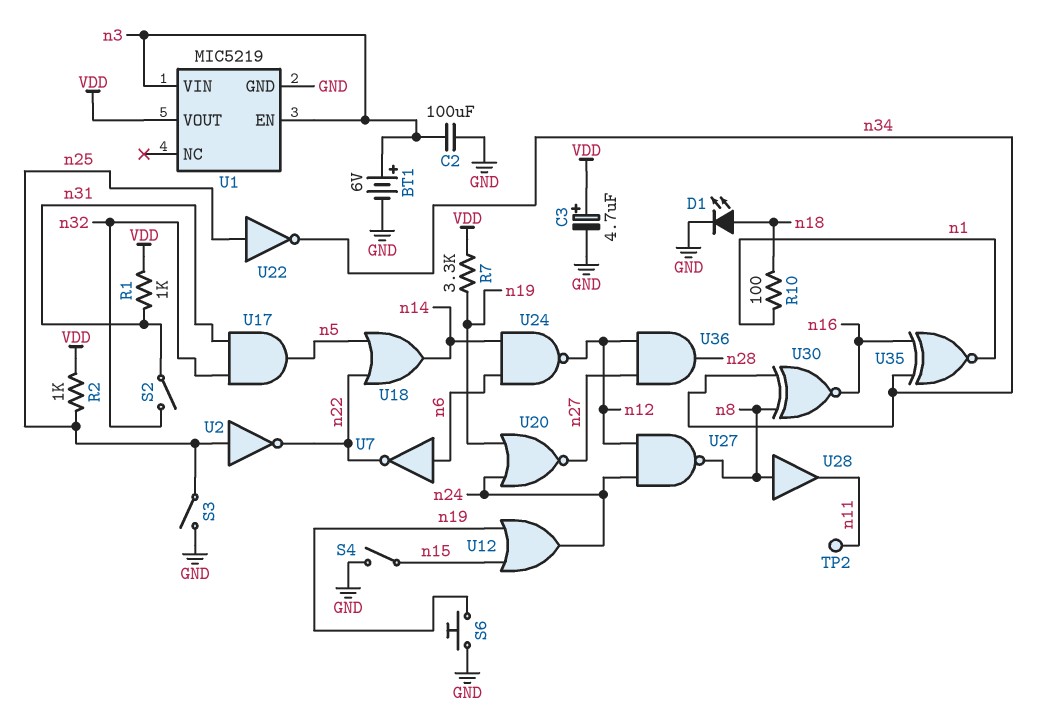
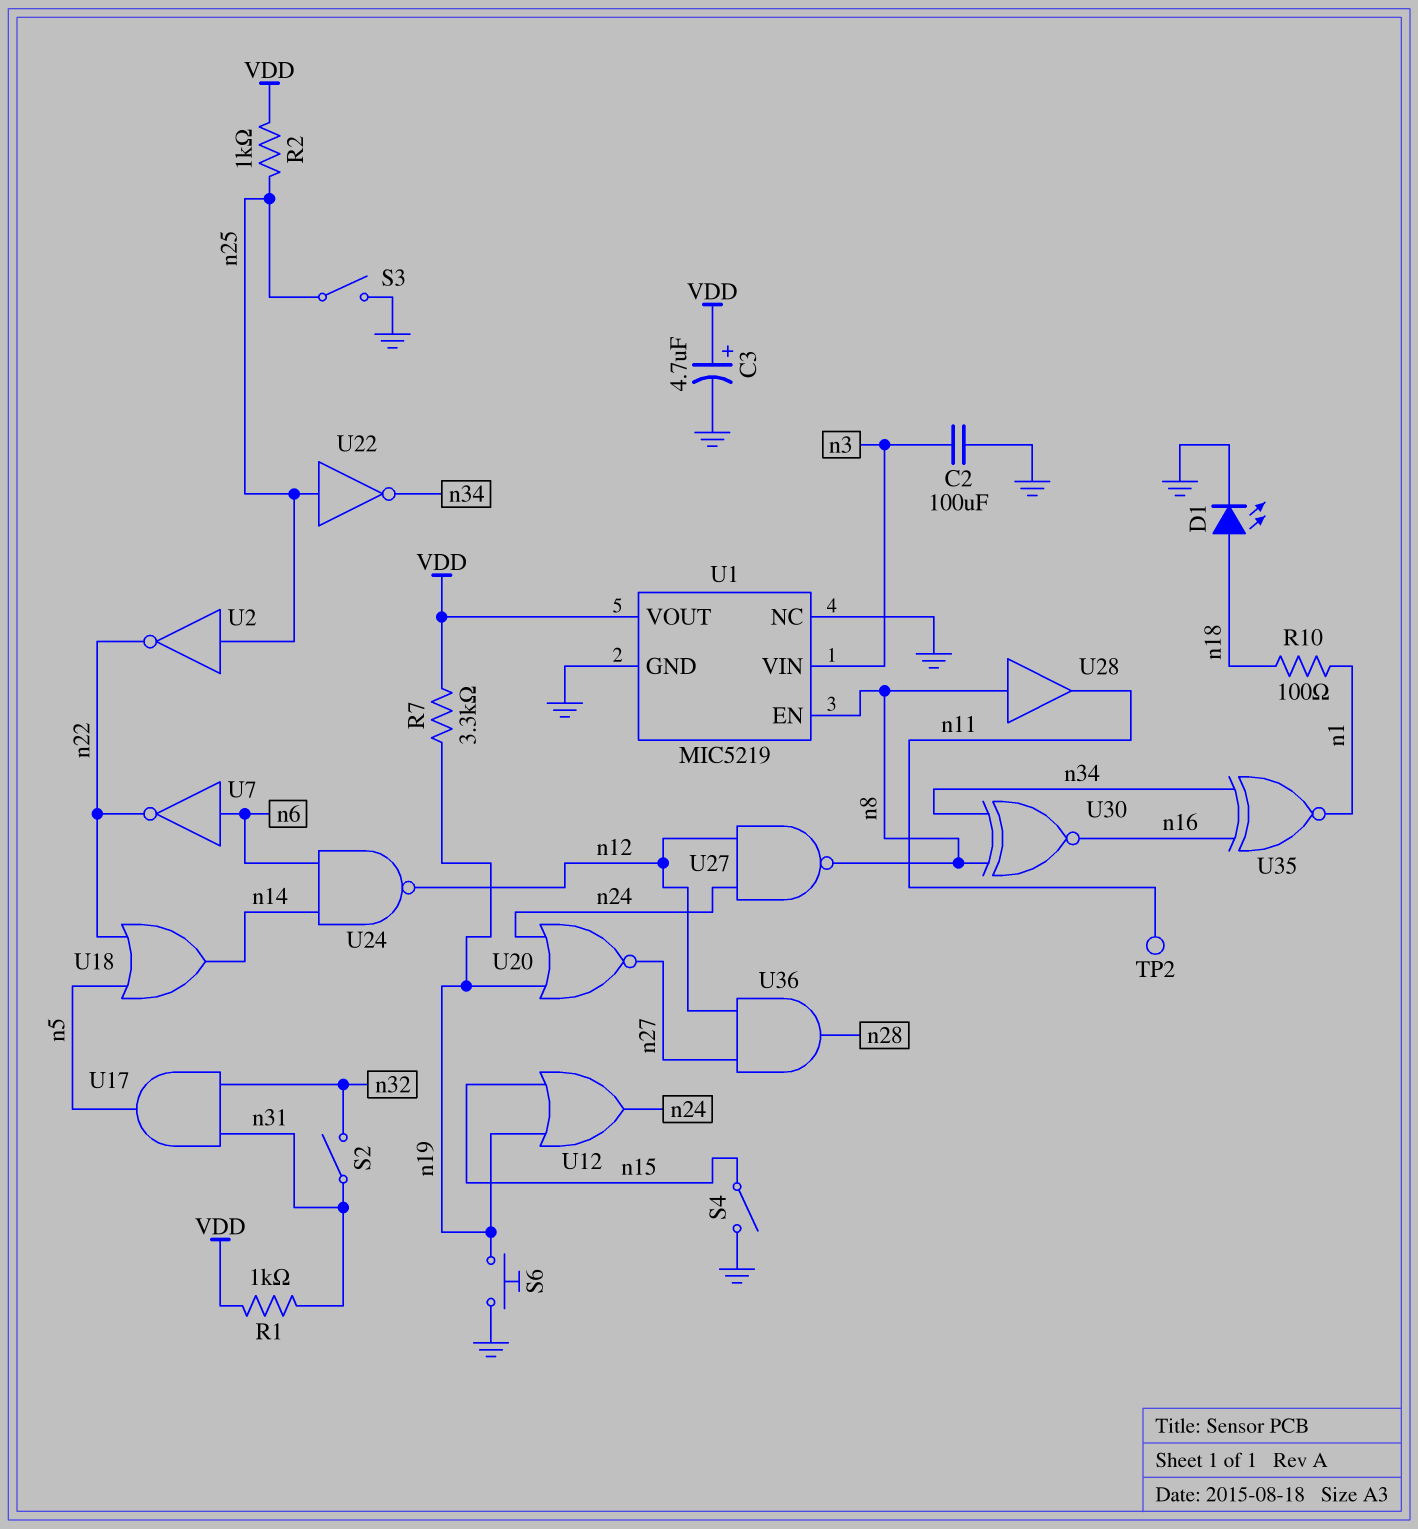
BT1: 6V (plus n3, minus GND) -> none
U1 pin EN: n3 -> n8
U1 pin NC: none -> GND

